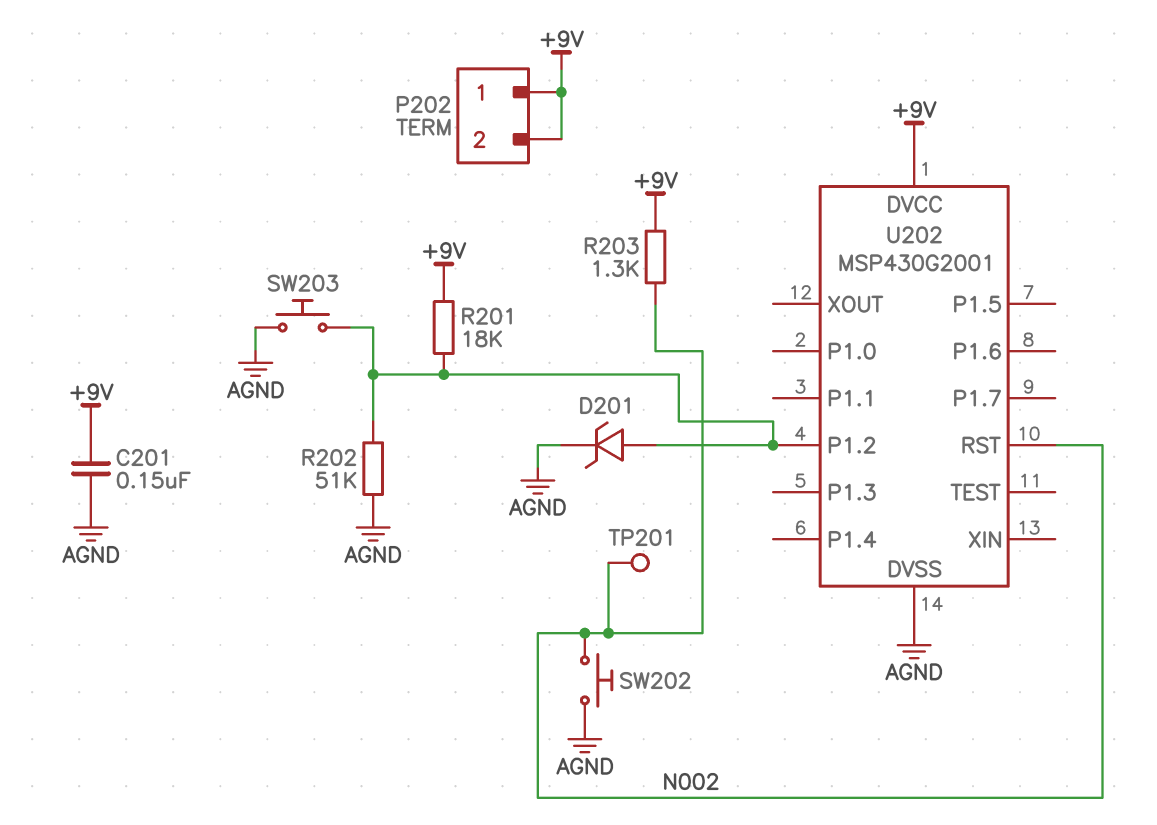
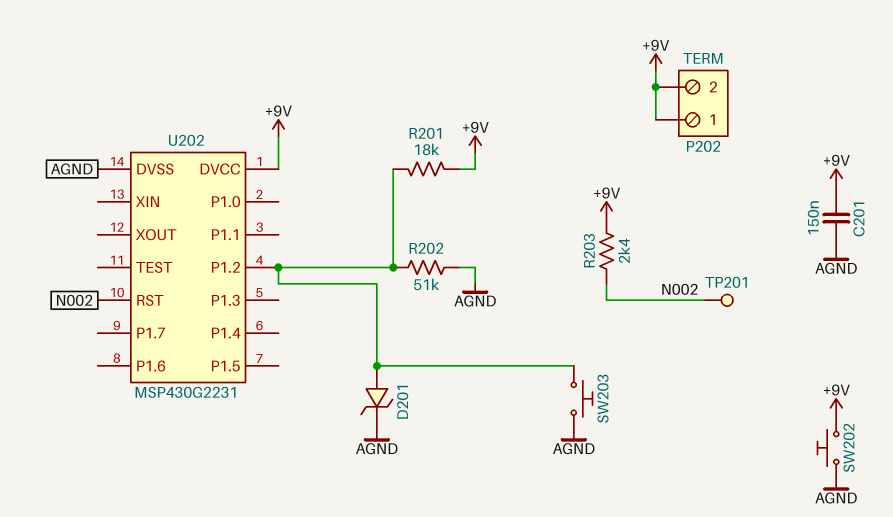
R203: 1.3k (+9V, N002) -> 2.4k (+9V, N002)
SW202: button (AGND, N002) -> button (+9V, AGND)
U202: MSP430G2001 -> MSP430G2231

